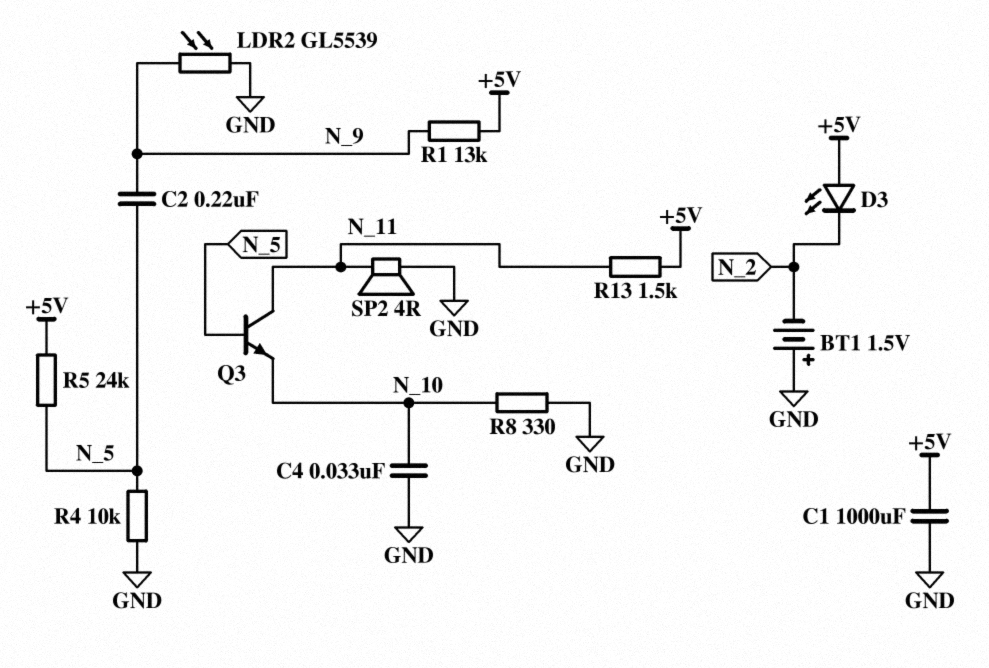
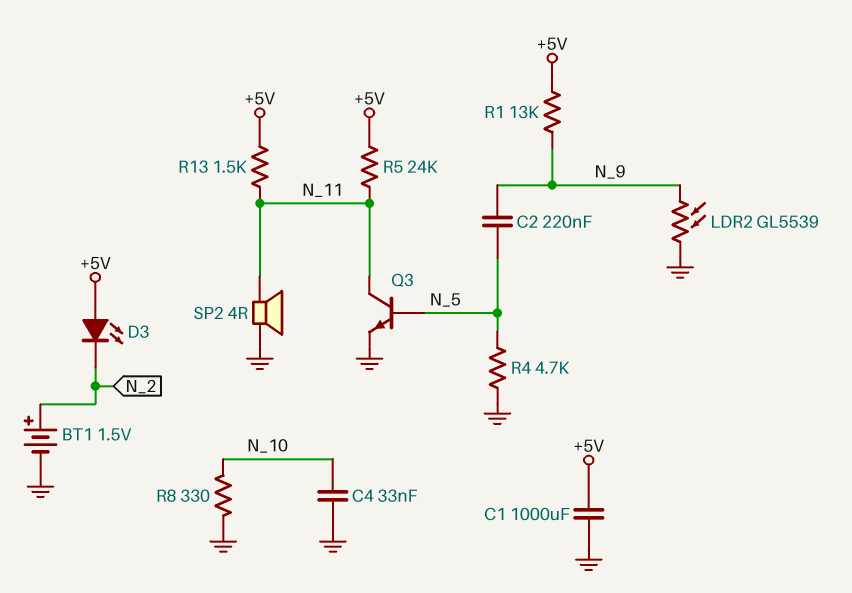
BT1: 1.5V (plus GND, minus N_2) -> 1.5V (plus N_2, minus GND)
Q3: NPN (B N_5, C N_11, E N_10) -> NPN (B N_5, C N_11, E GND)
R4: 10k (GND, N_5) -> 4.7k (GND, N_5)
R5: 24k (+5V, N_5) -> 24k (+5V, N_11)

